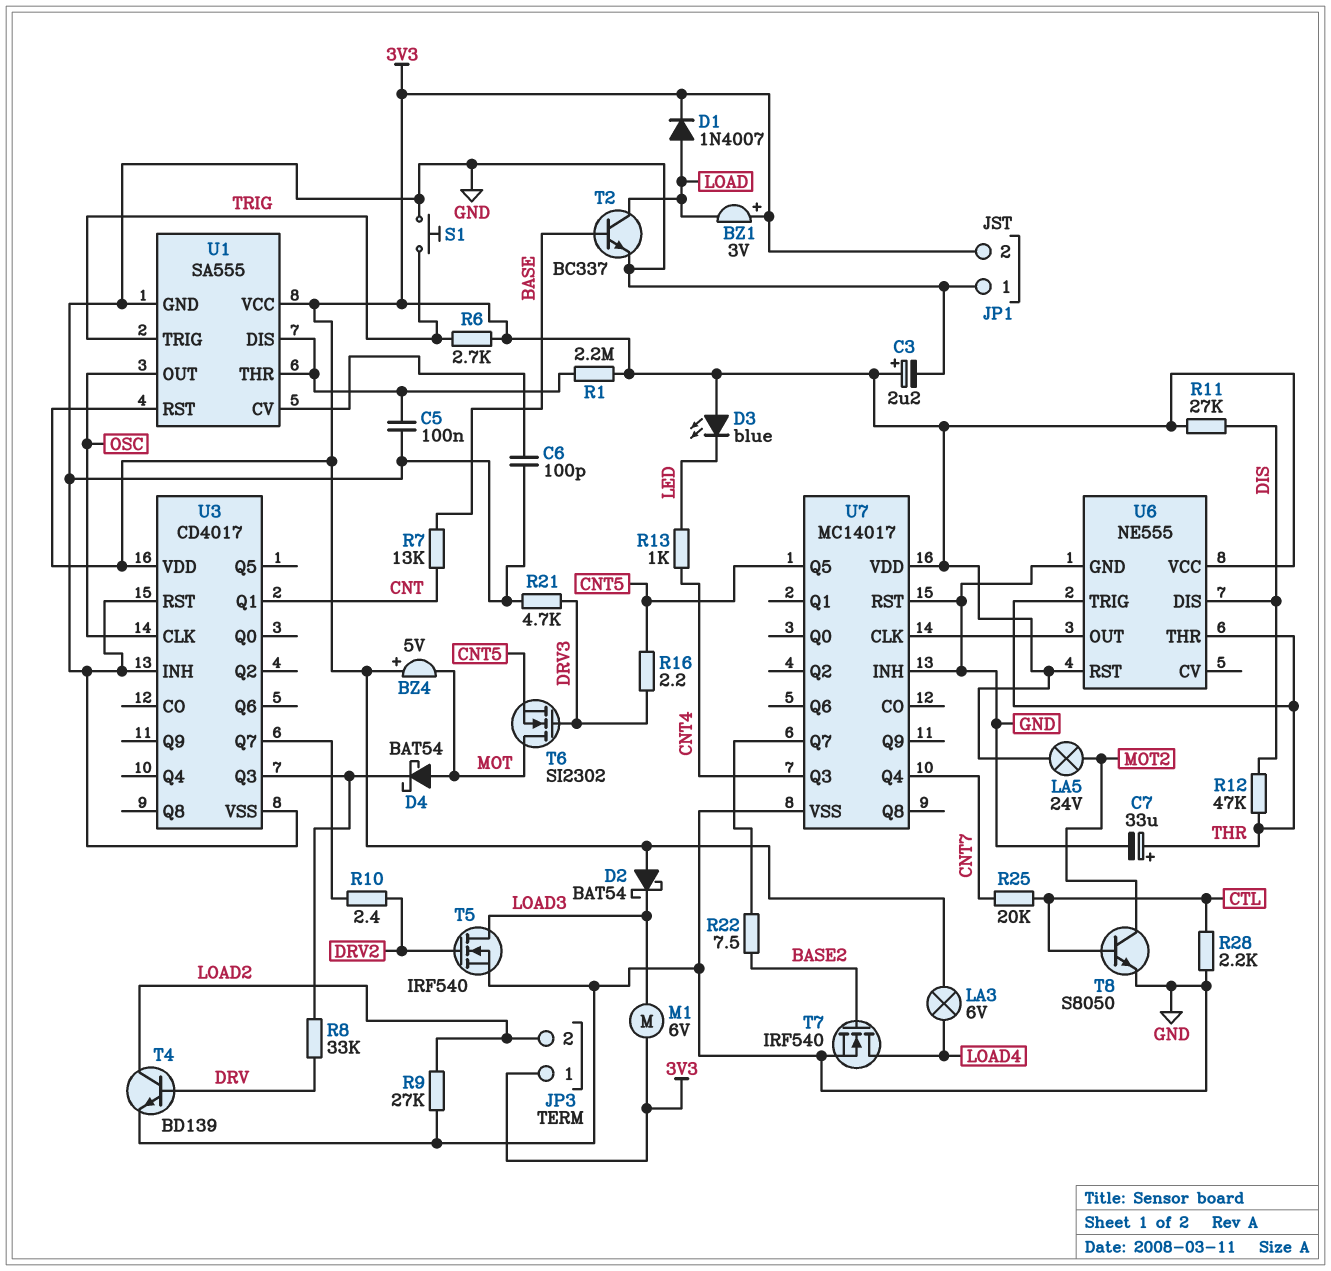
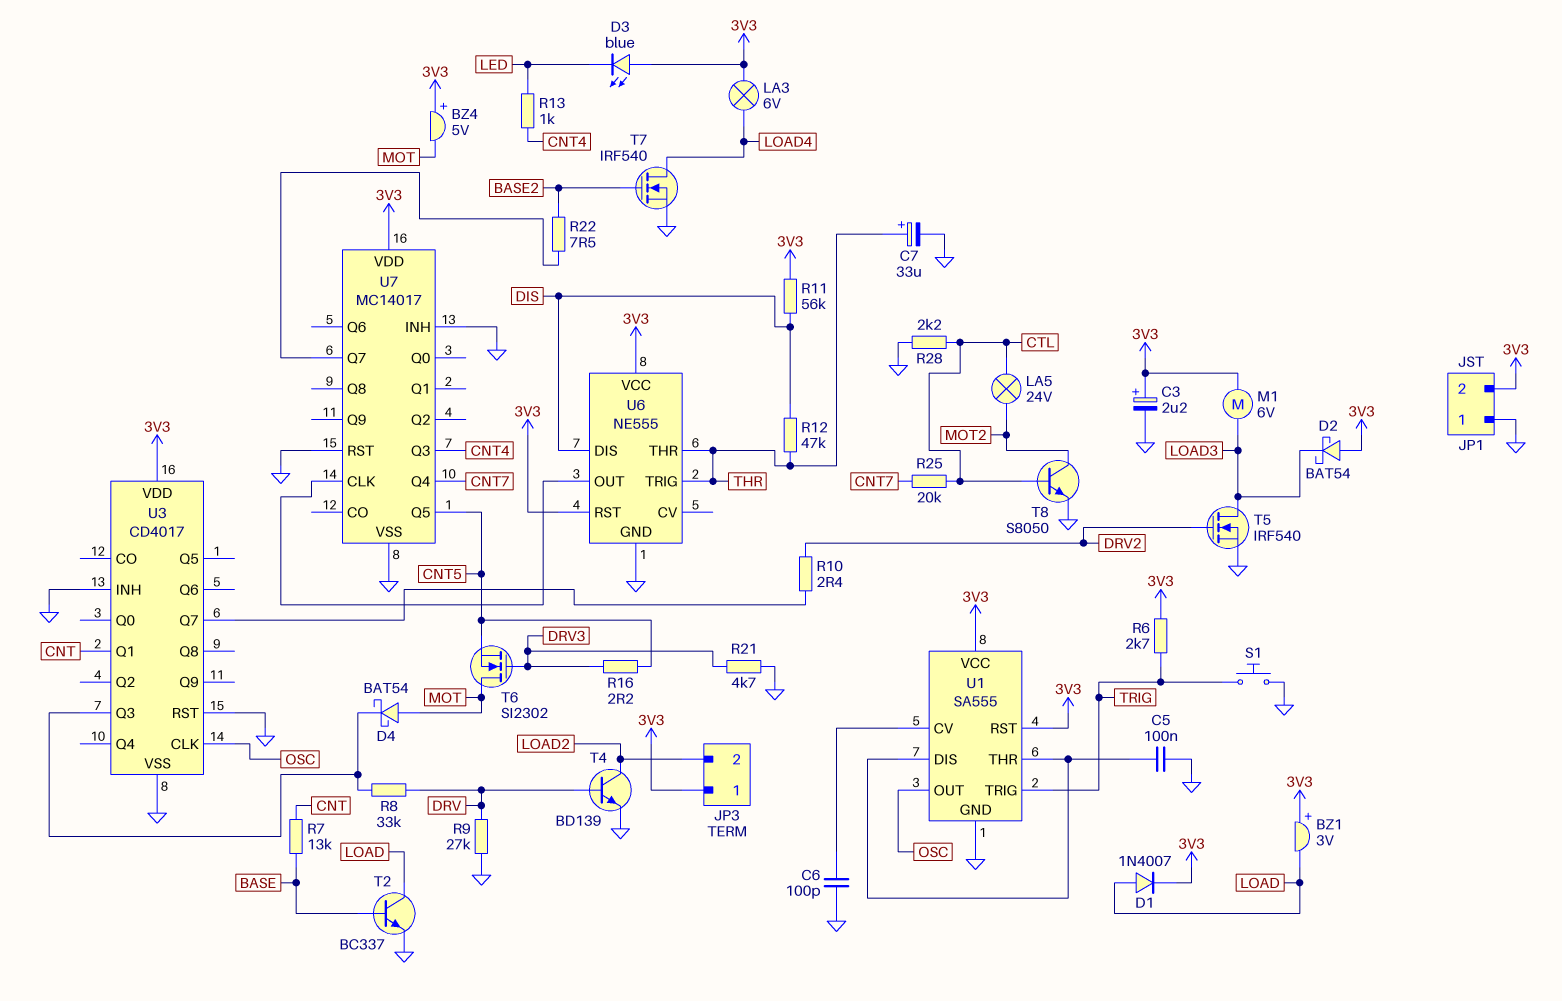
LA5: lamp 24V (3V3, MOT2) -> lamp 24V (CTL, MOT2)
R1: 2.2M (3V3, U1/DIS) -> none
R9: 27k (GND, LOAD2) -> 27k (DRV, GND)
R11: 27k (3V3, DIS) -> 56k (3V3, DIS)

